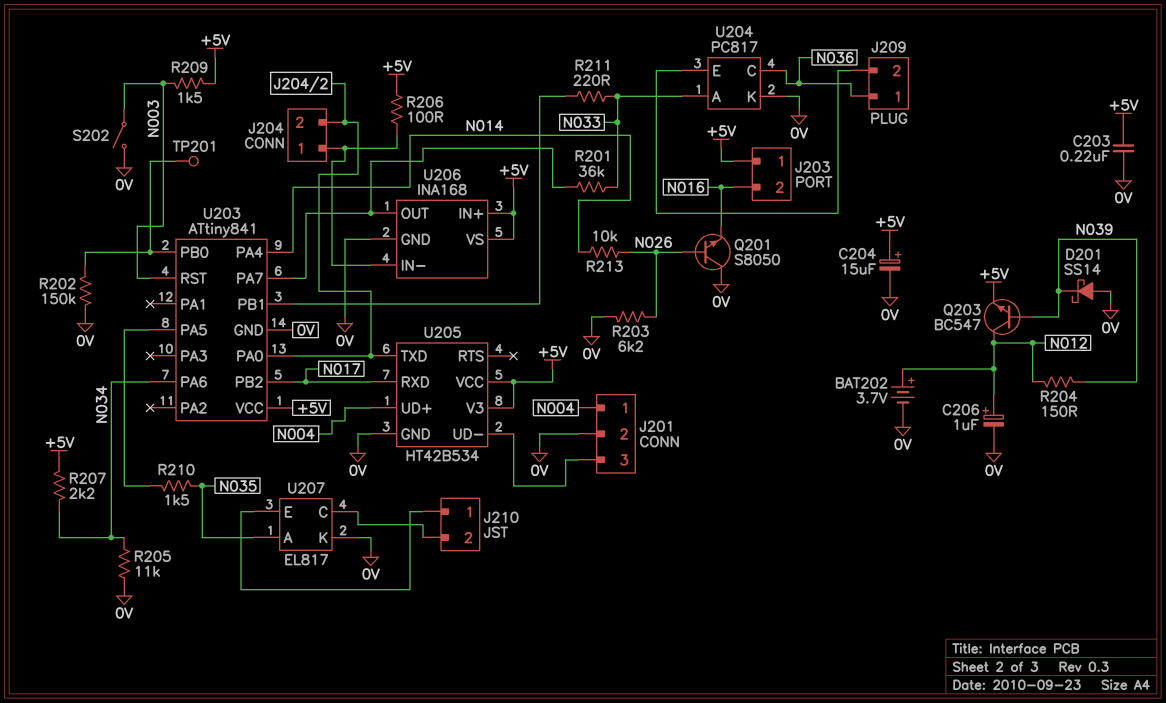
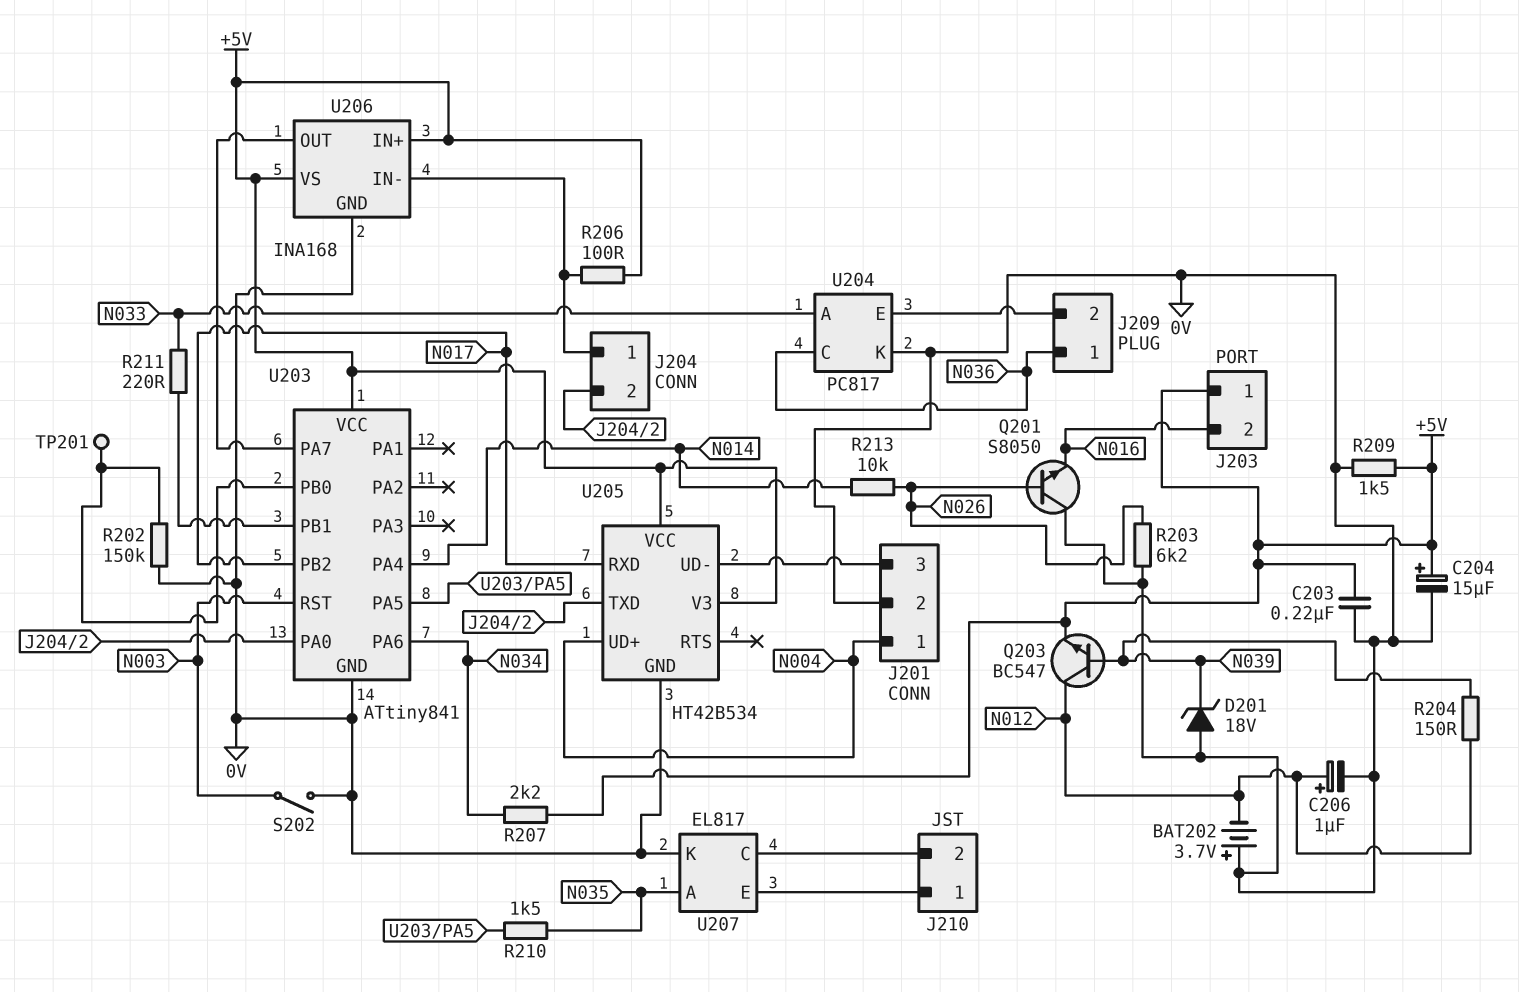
BAT202: 3.7V (plus N012, minus 0V) -> 3.7V (plus 0V, minus N012)
D201: schottky SS14 (A 0V, K N039) -> zener 18V (A 0V, K N039)
R201: 36k (N033, U203/PA7) -> none
R205: 11k (0V, N034) -> none
R209: 1.5k (+5V, N003) -> 1.5k (+5V, 0V)

